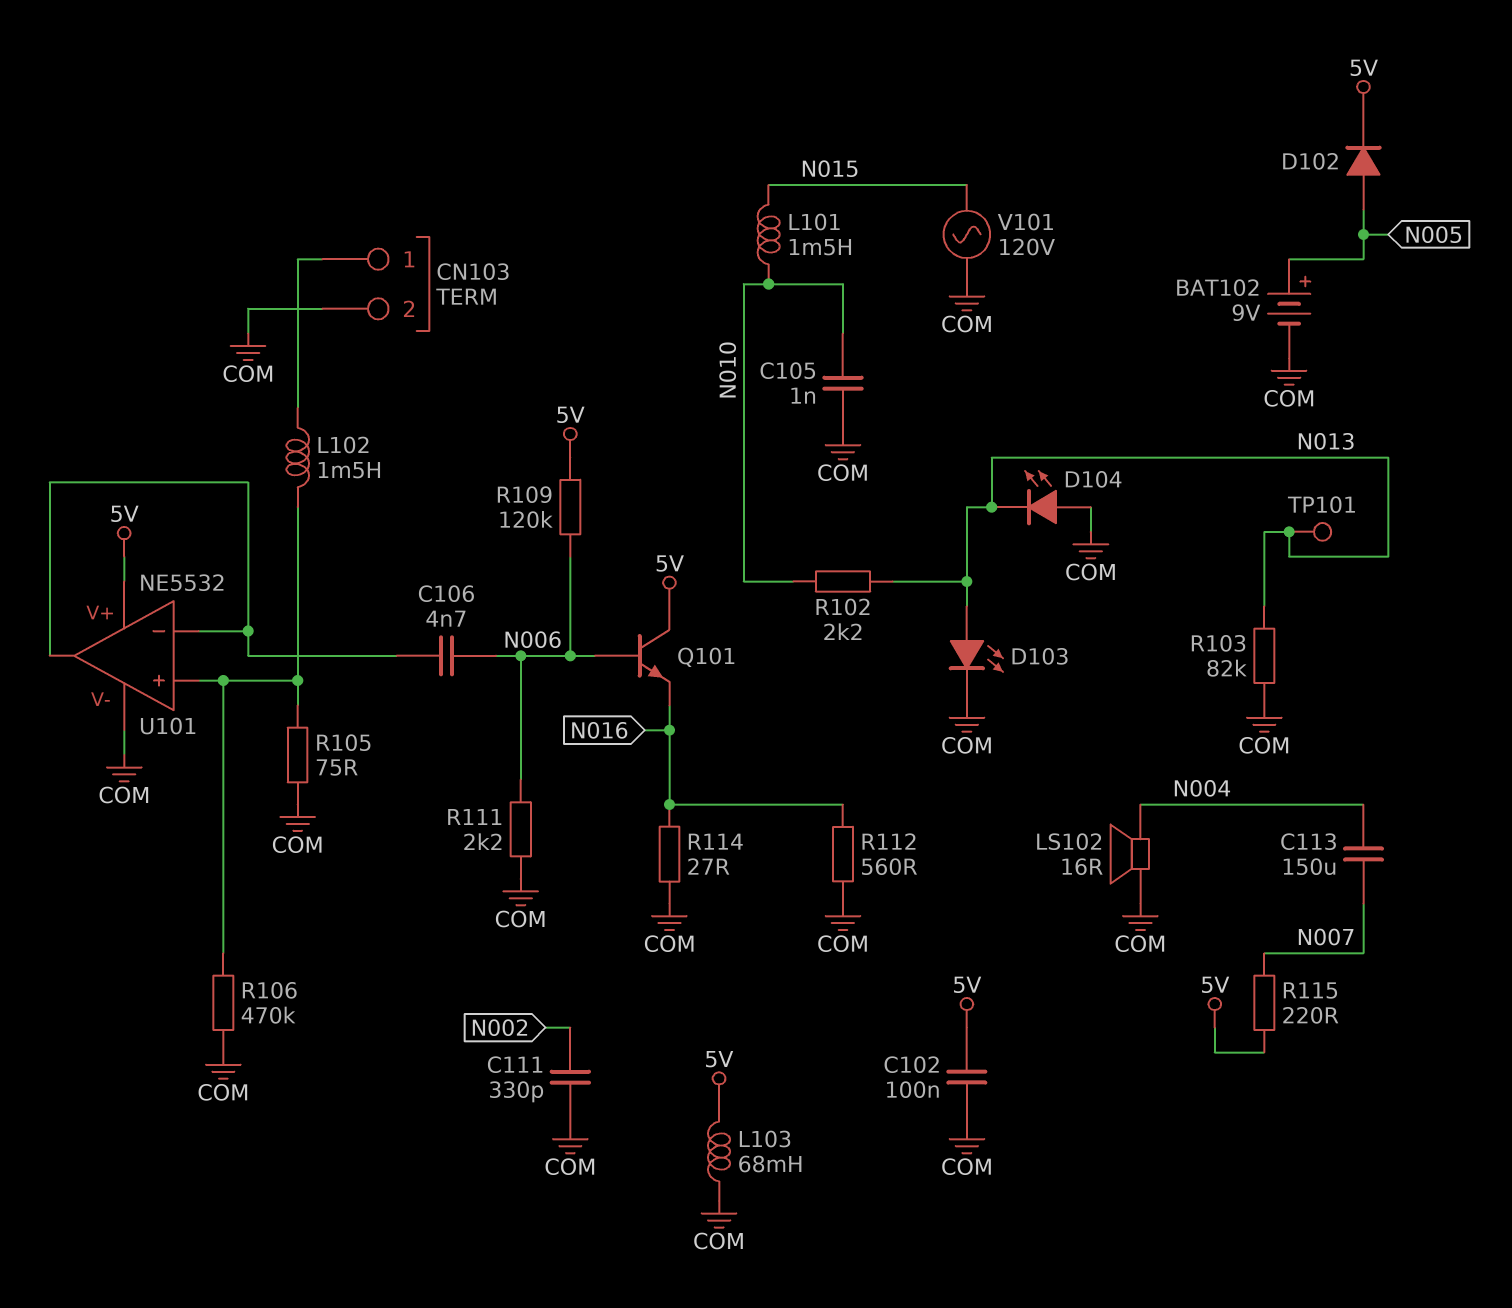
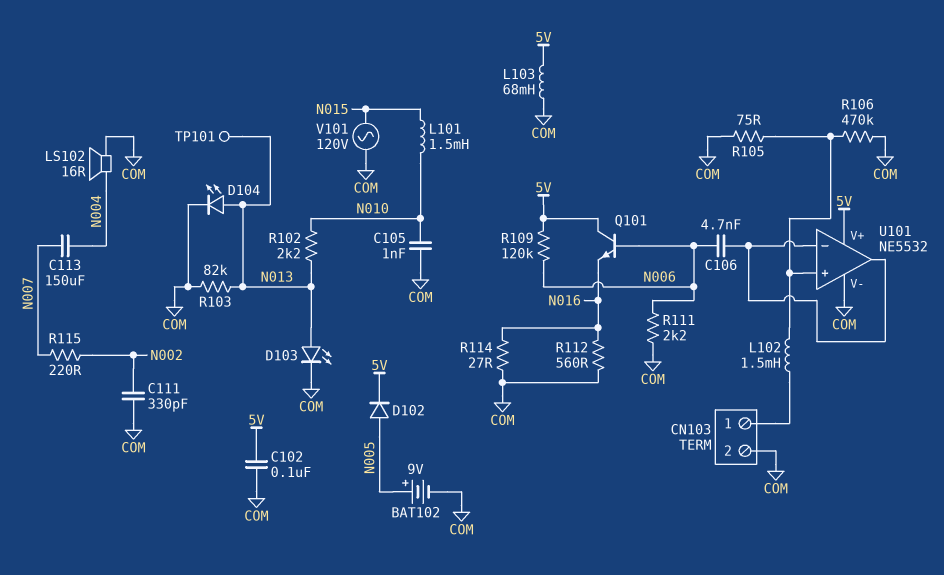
D104: LED (A COM, K N013) -> LED (A N013, K COM)
R115: 220 (5V, N007) -> 220 (N002, N007)

